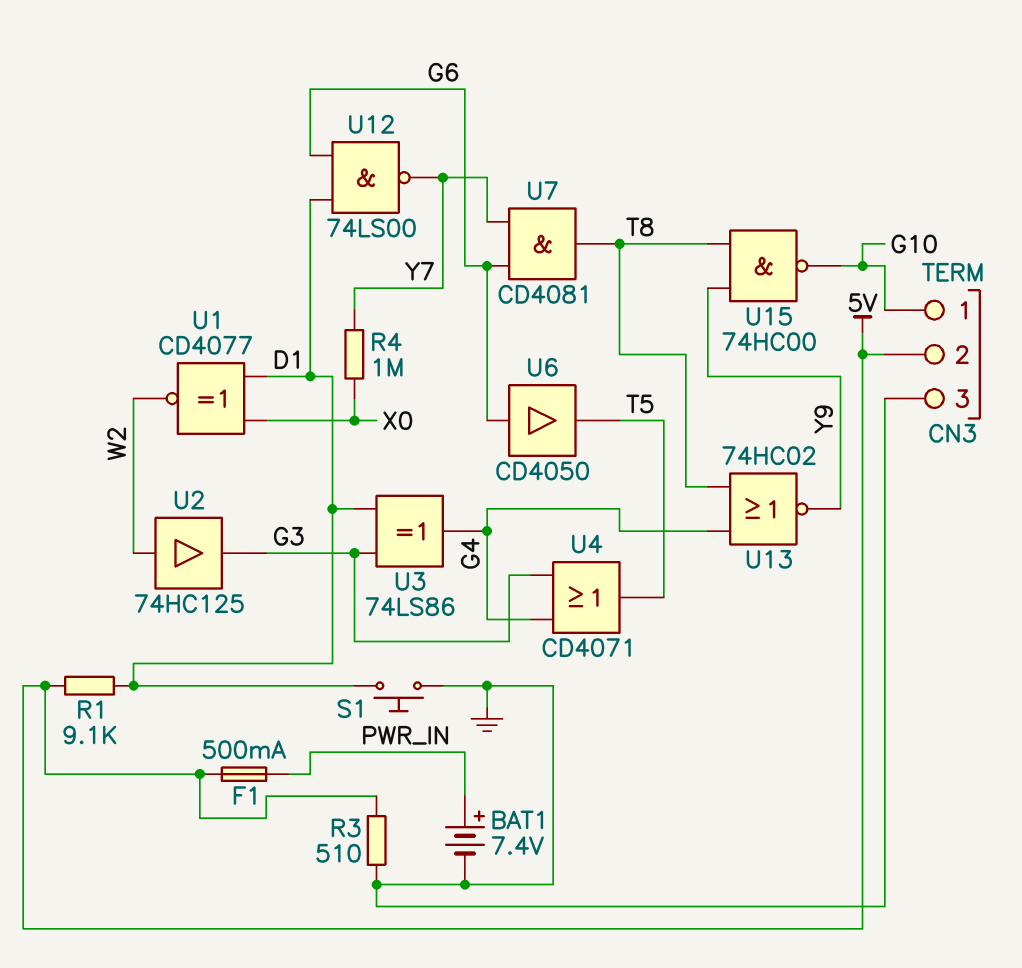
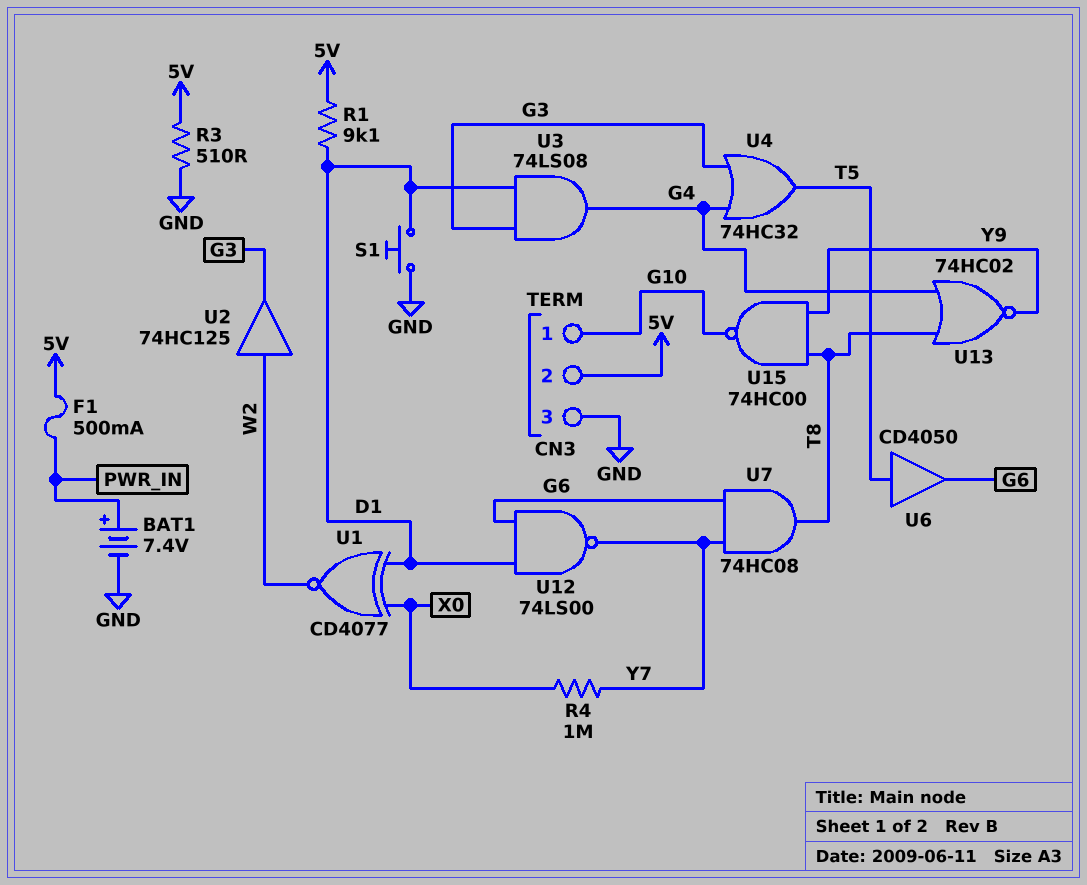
U3: XOR 74LS86 (in D1, in G3, out G4) -> AND 74LS08 (in D1, in G3, out G4)
U4: OR CD4071 (in G3, in G4, out T5) -> OR 74HC32 (in G3, in G4, out T5)
U6: buffer CD4050 (in G6, out T5) -> buffer CD4050 (in T5, out G6)
U7: AND CD4081 (in G6, in Y7, out T8) -> AND 74HC08 (in G6, in Y7, out T8)

